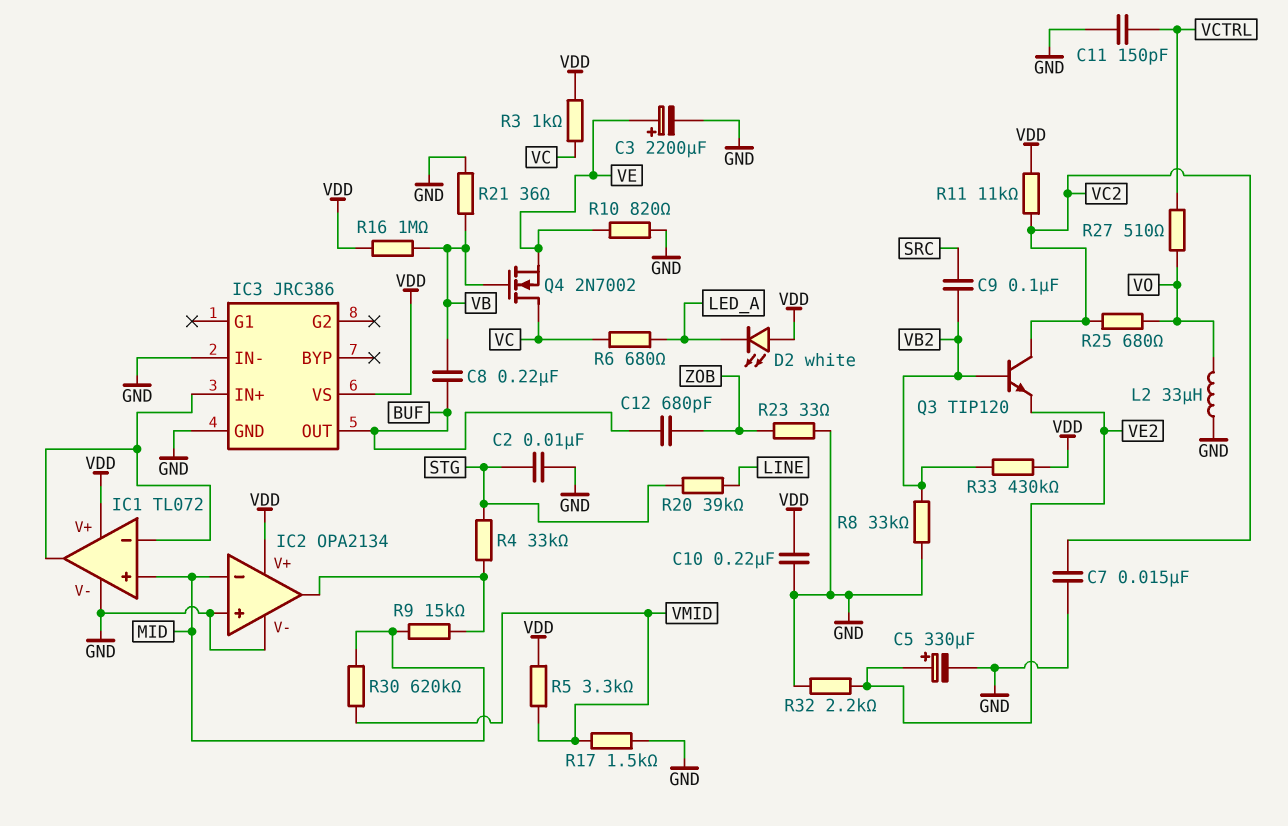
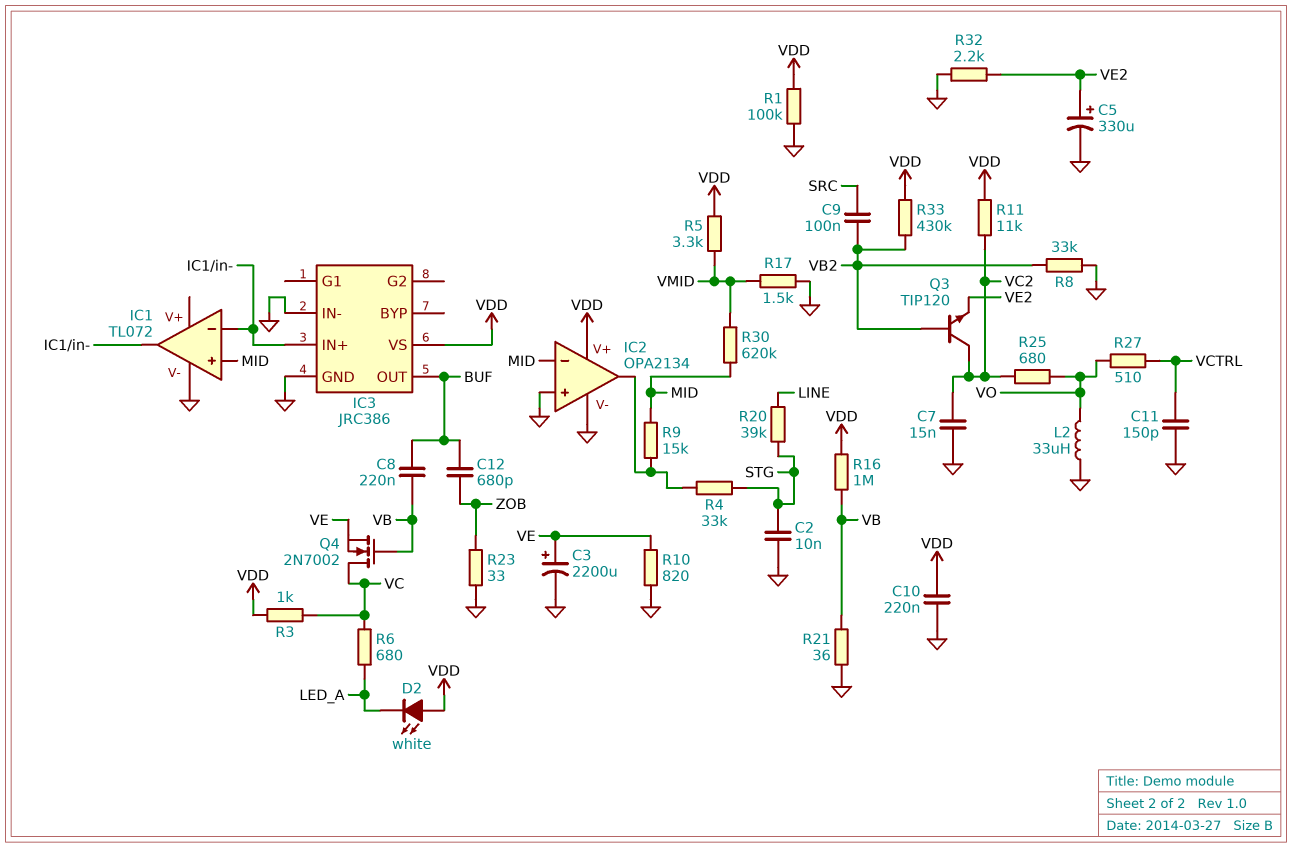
IC1 pin V+: VDD -> none
R1: none -> 100k (GND, VDD)

